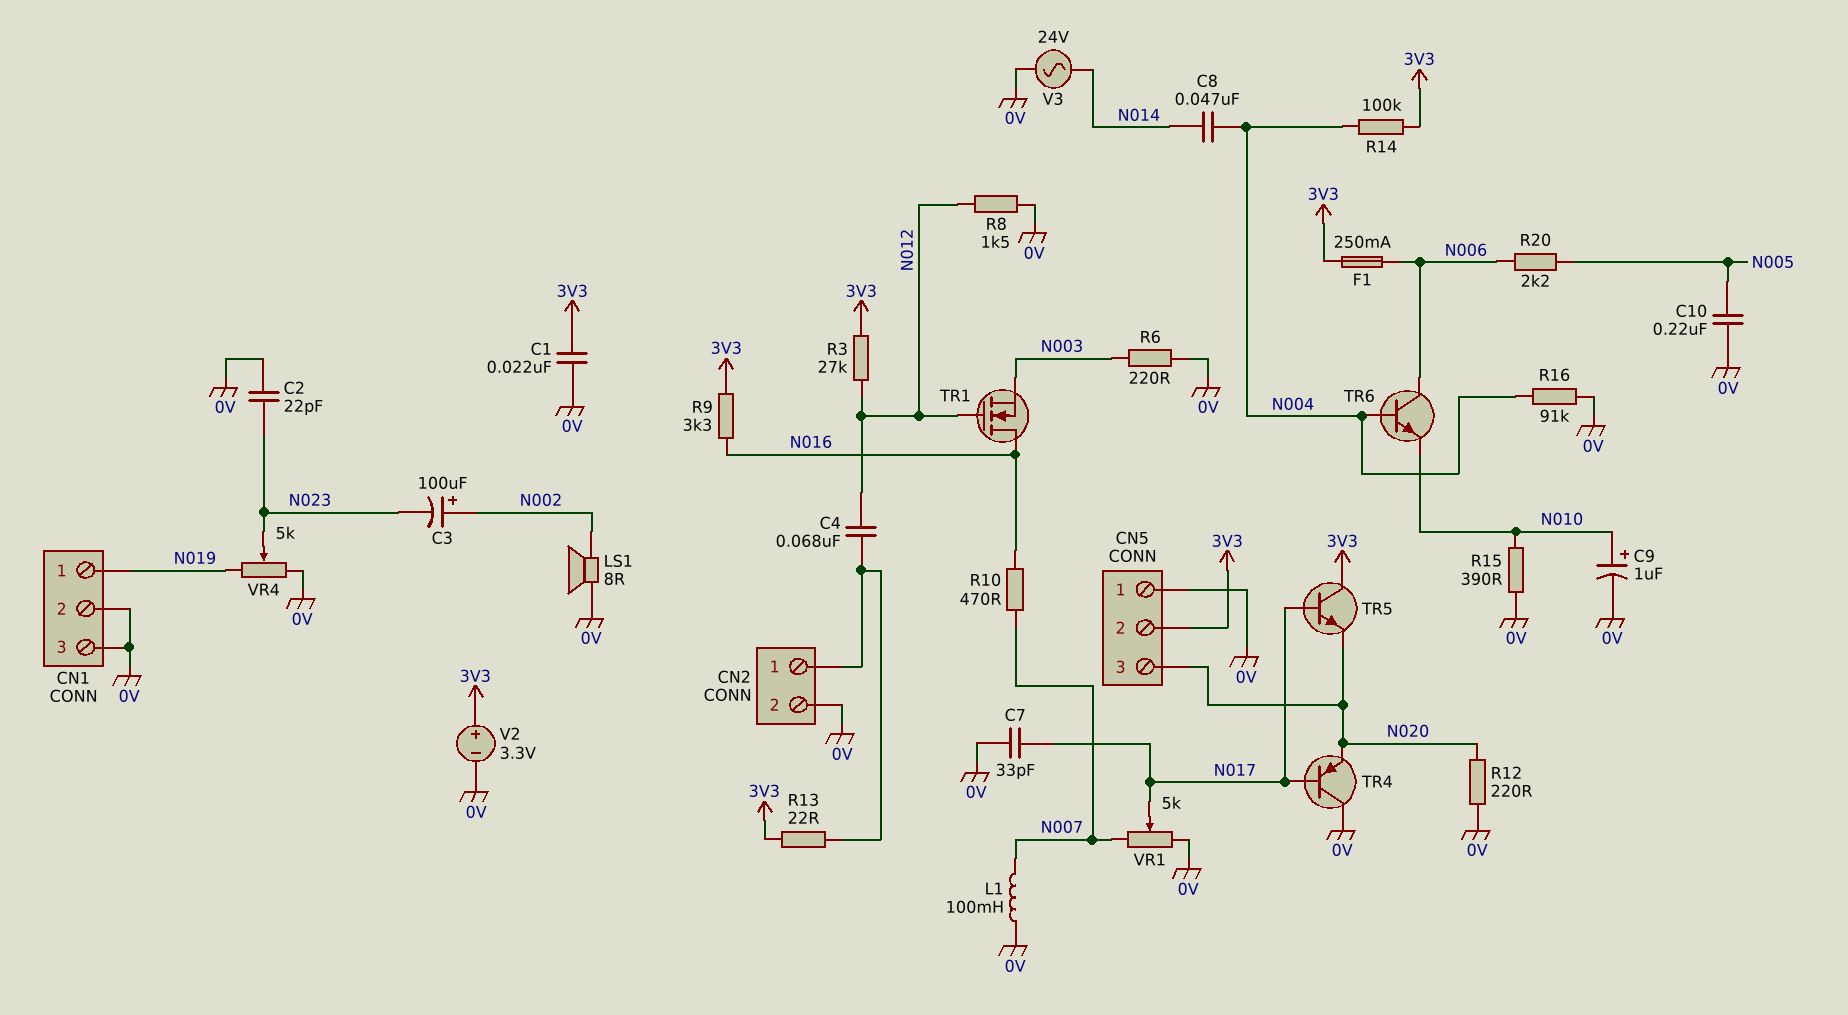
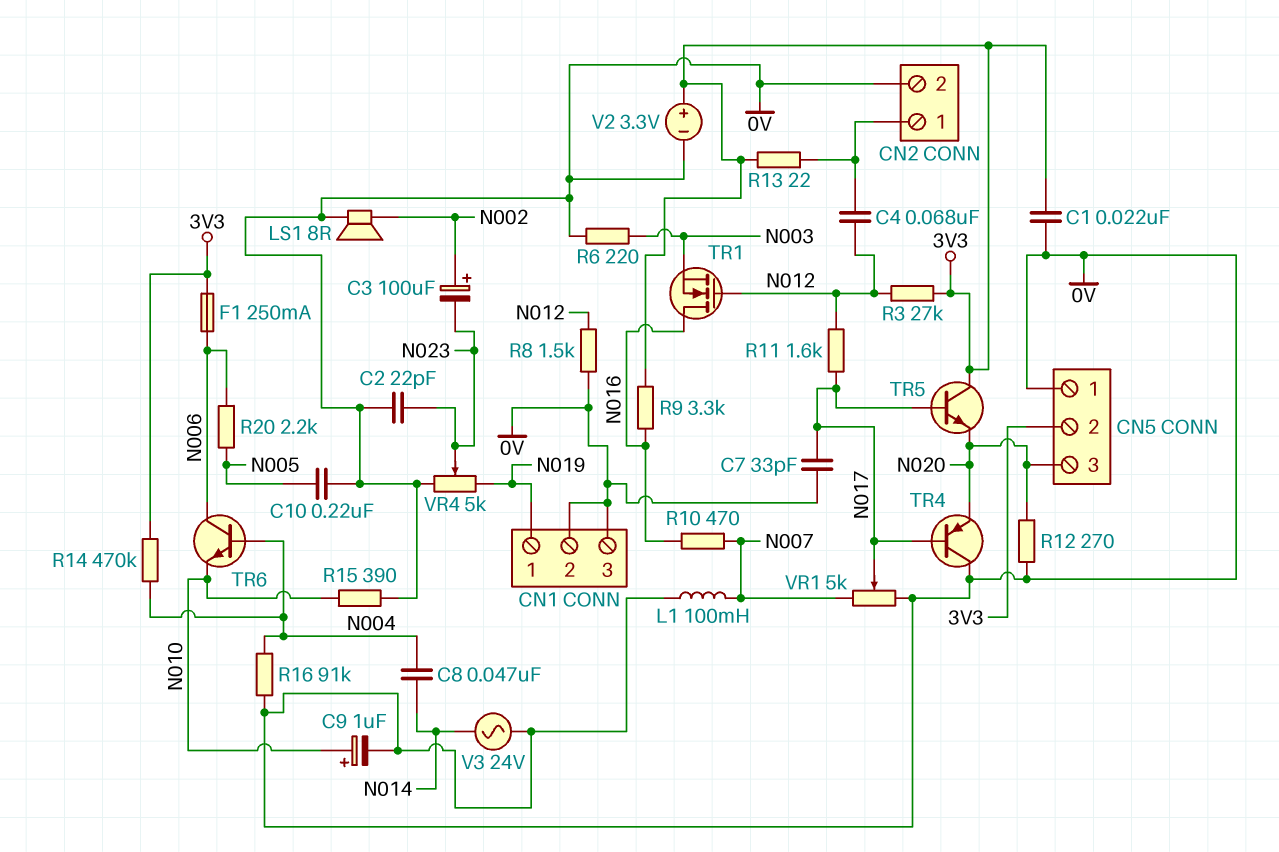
R11: none -> 1.6k (N012, N017)
R12: 220 (0V, N020) -> 270 (0V, N020)
R14: 100k (3V3, N004) -> 470k (3V3, N004)

